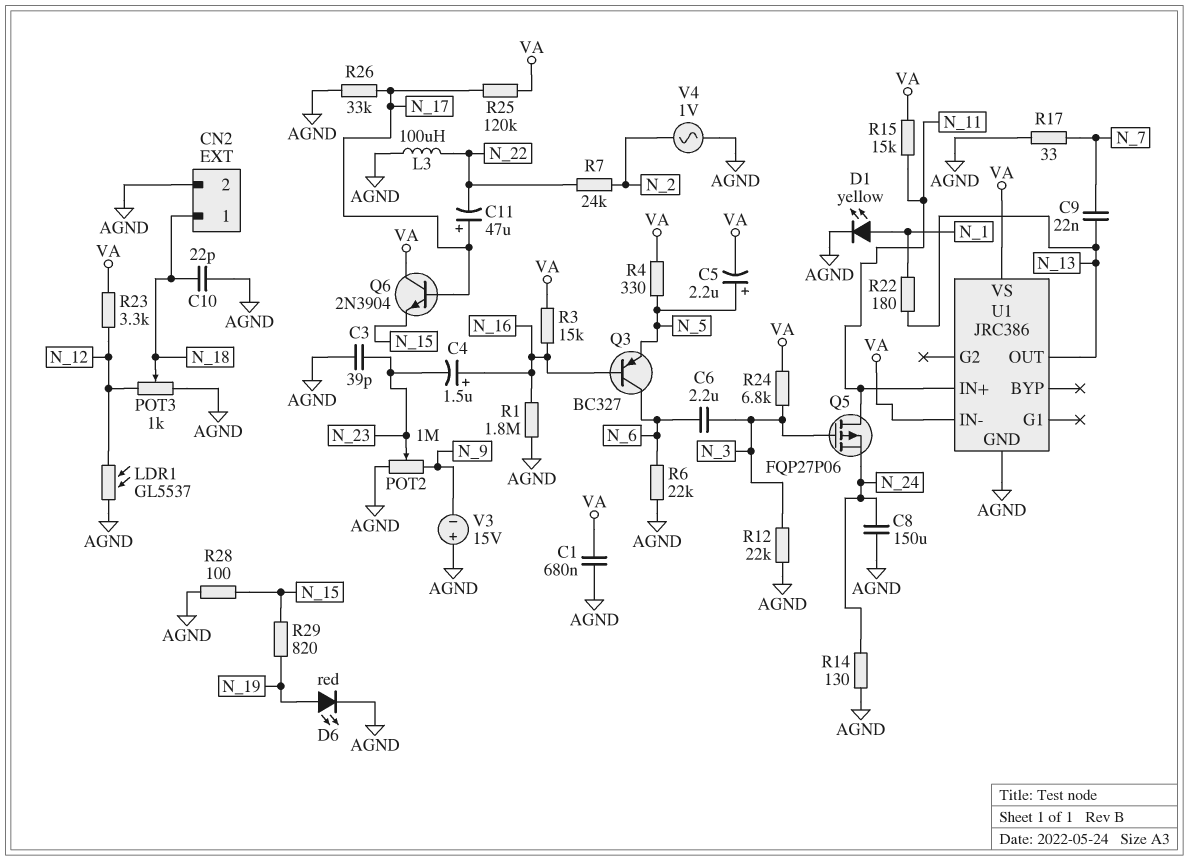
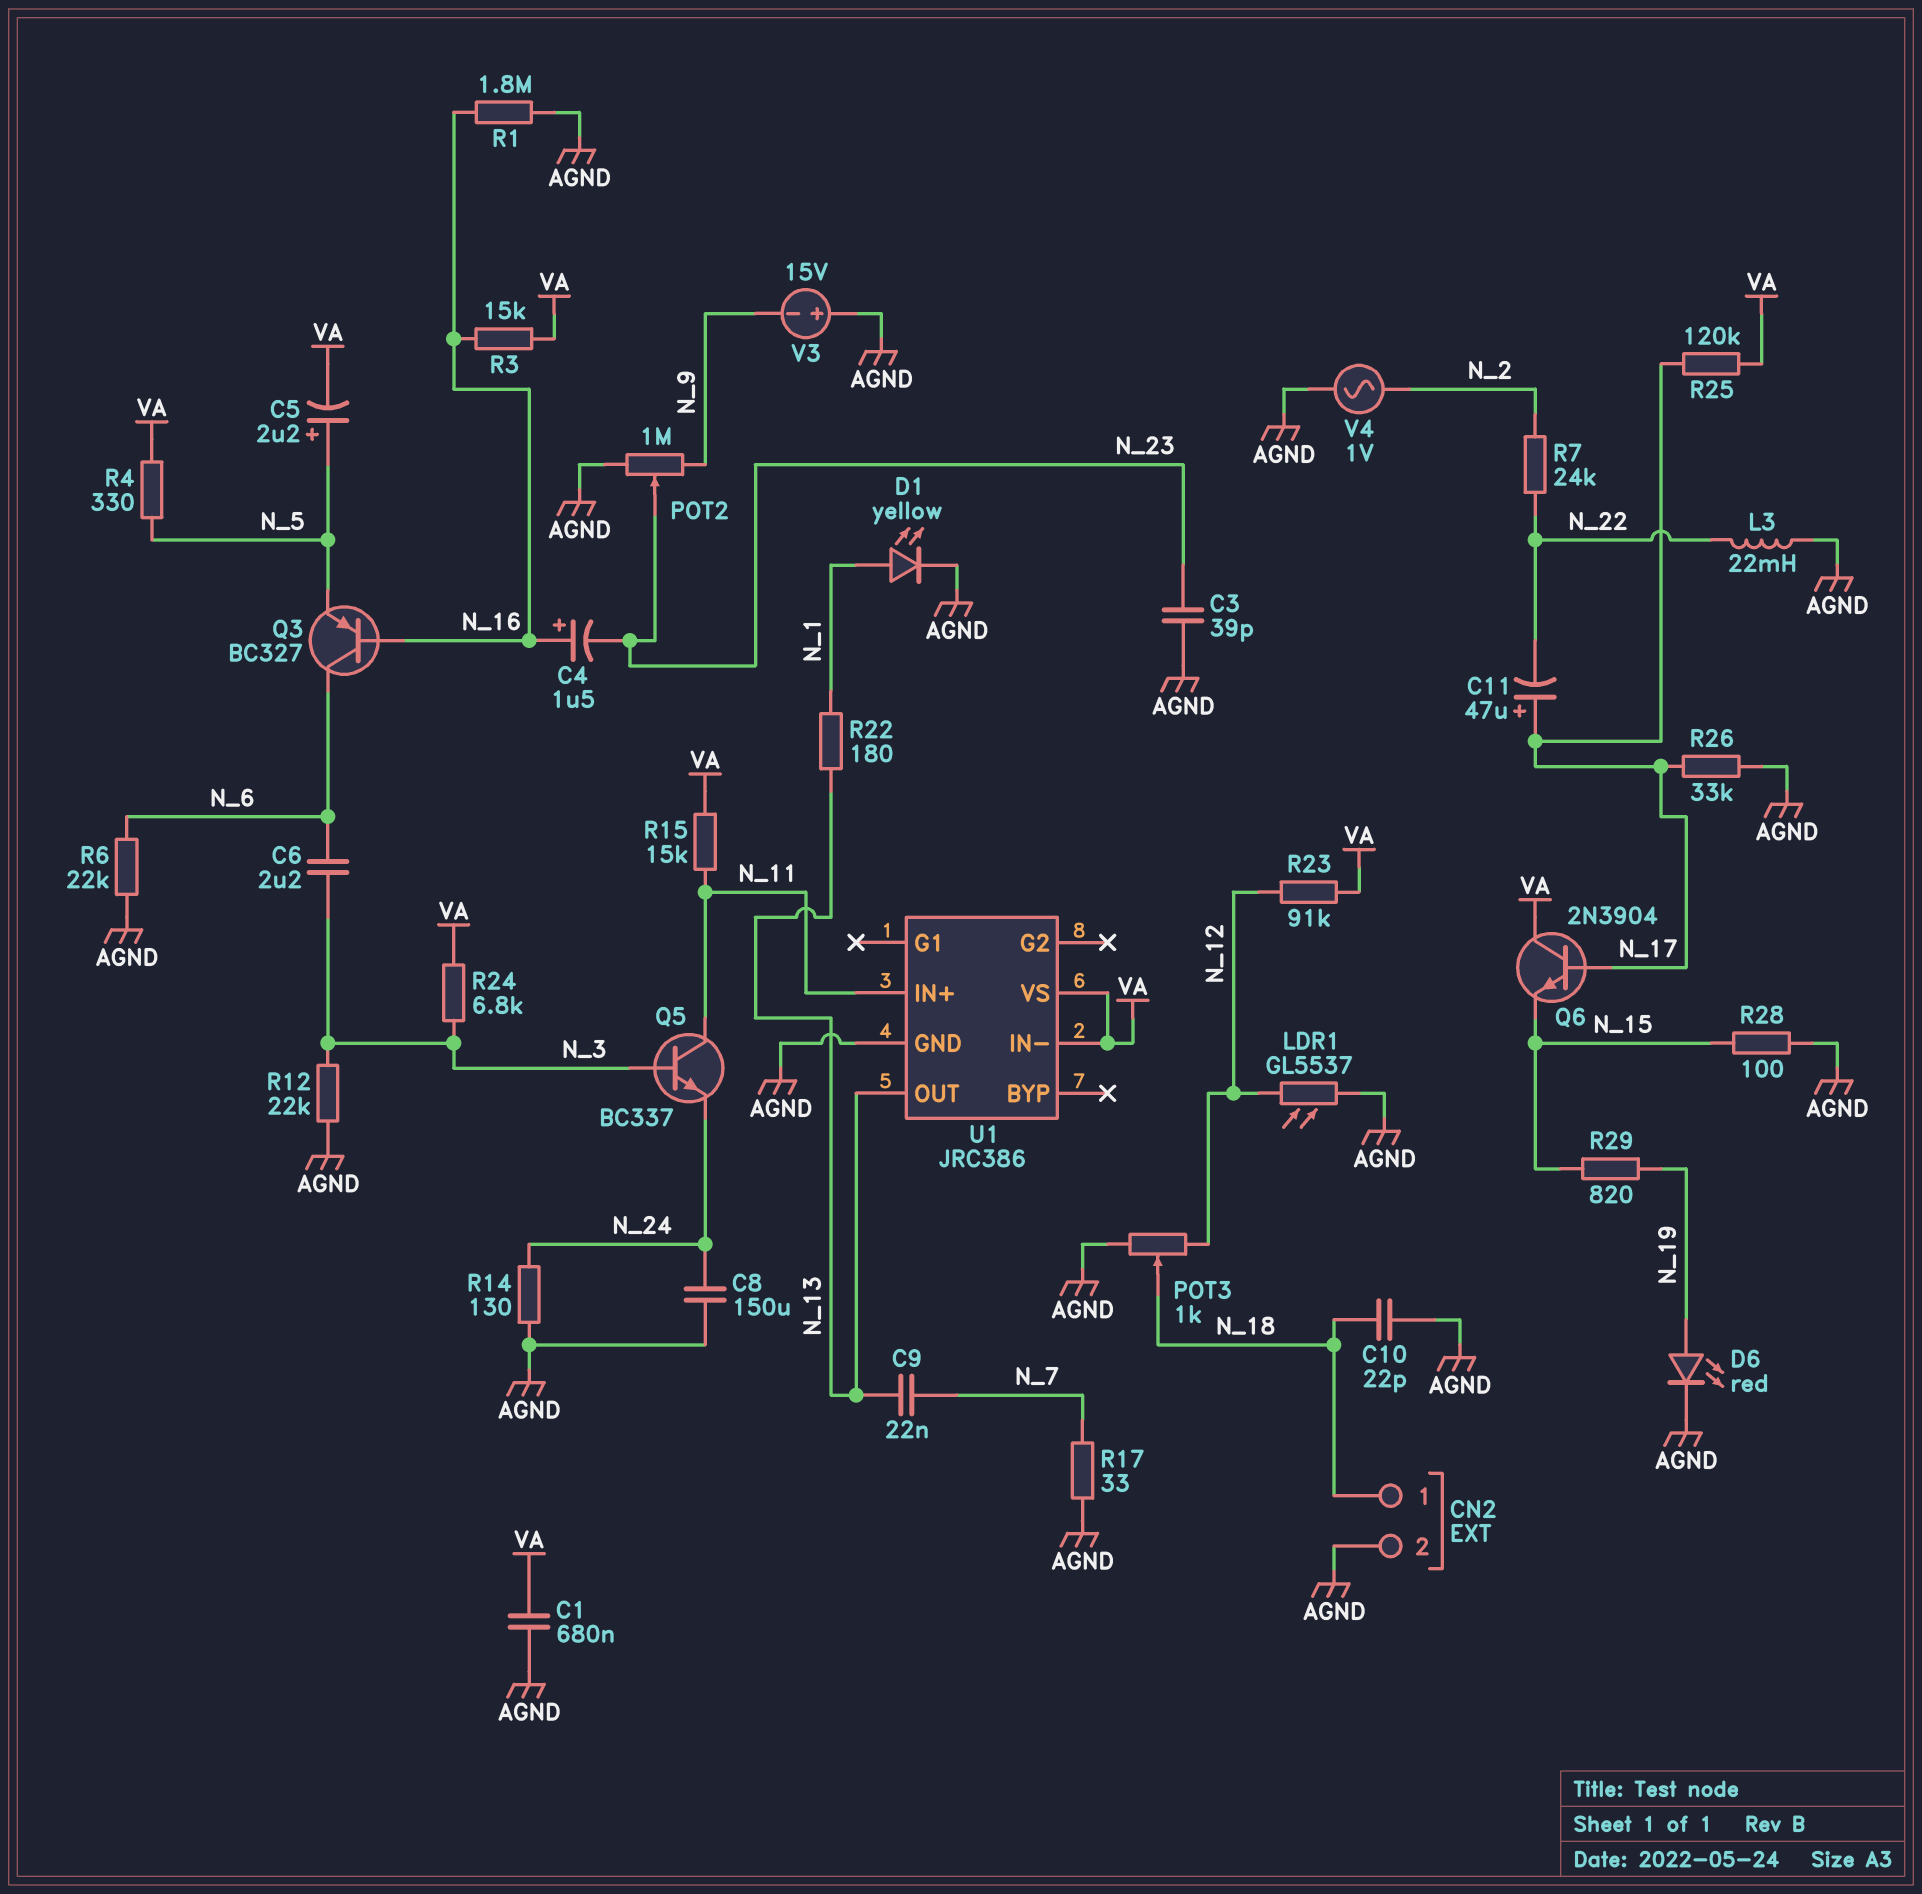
L3: 100uH (AGND, N_22) -> 22mH (AGND, N_22)
Q5: PMOS FQP27P06 (G N_3, D N_11, S N_24) -> NPN BC337 (B N_3, C N_11, E N_24)
R23: 3.3k (N_12, VA) -> 91k (N_12, VA)

